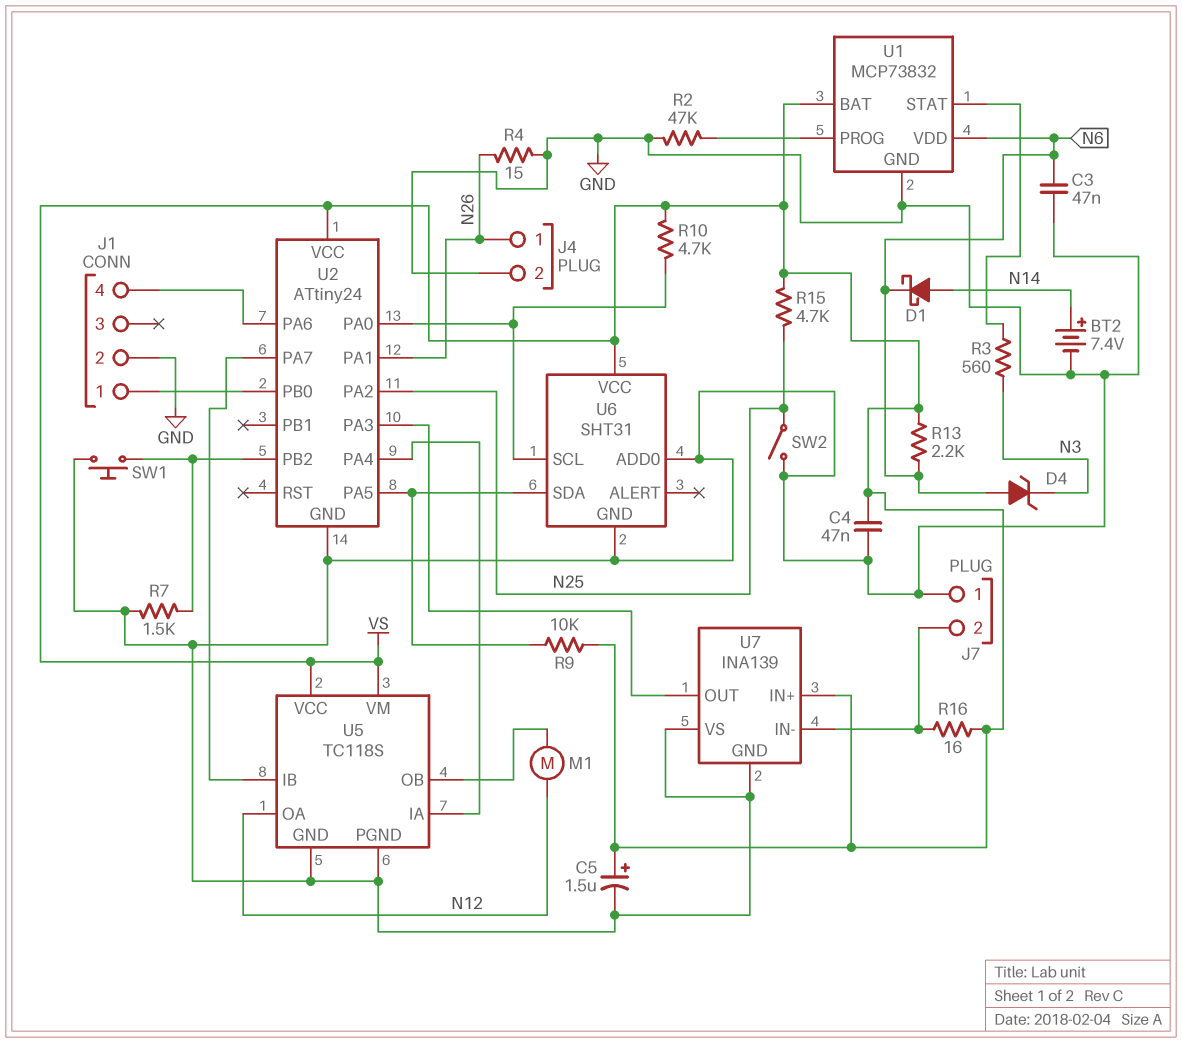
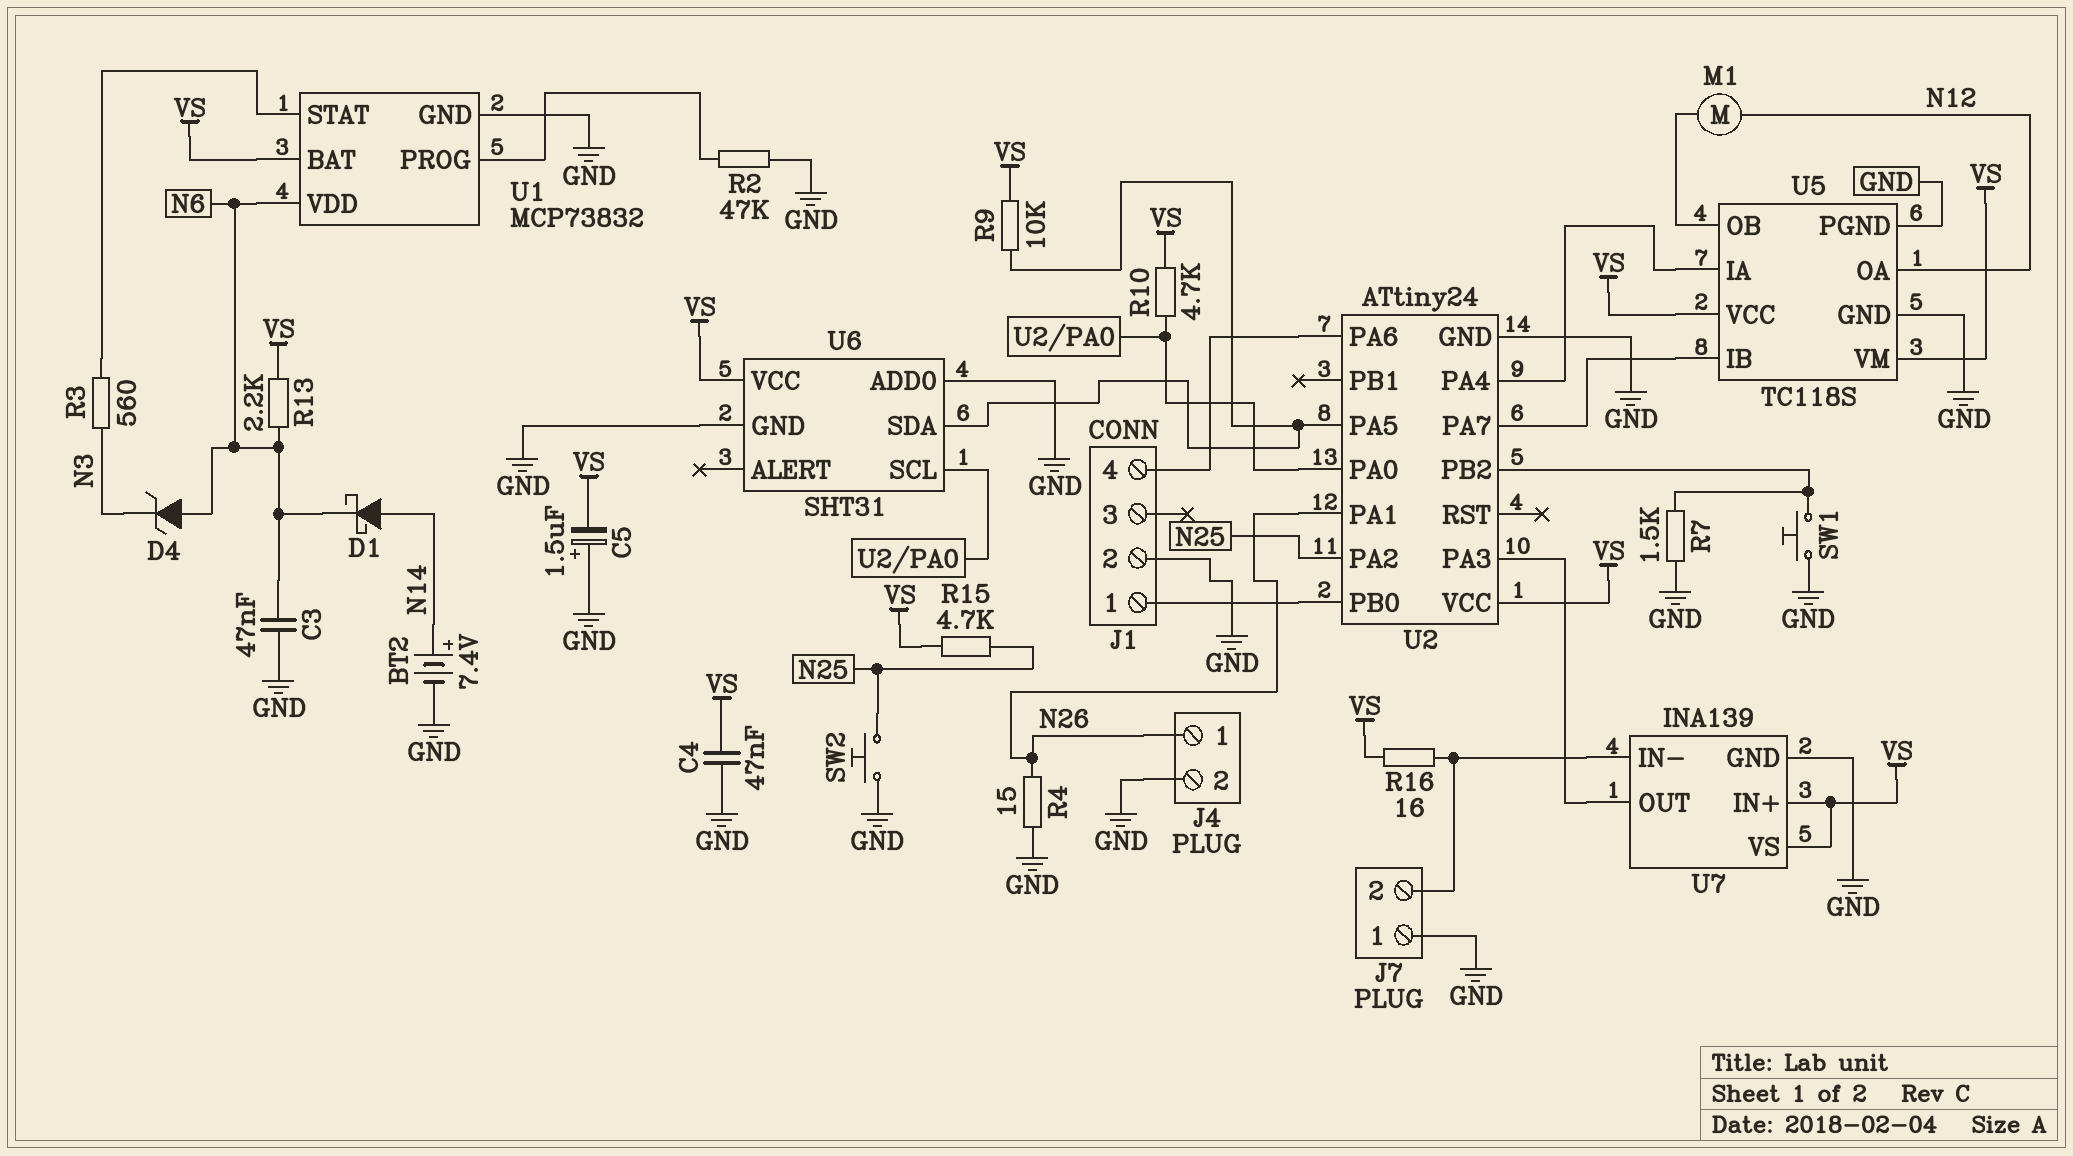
C5: 1.5uF (plus VS, minus GND) -> 1.5uF (plus GND, minus VS)
SW2: switch (GND, N25) -> button (GND, N25)
U7 pin VS: GND -> VS

